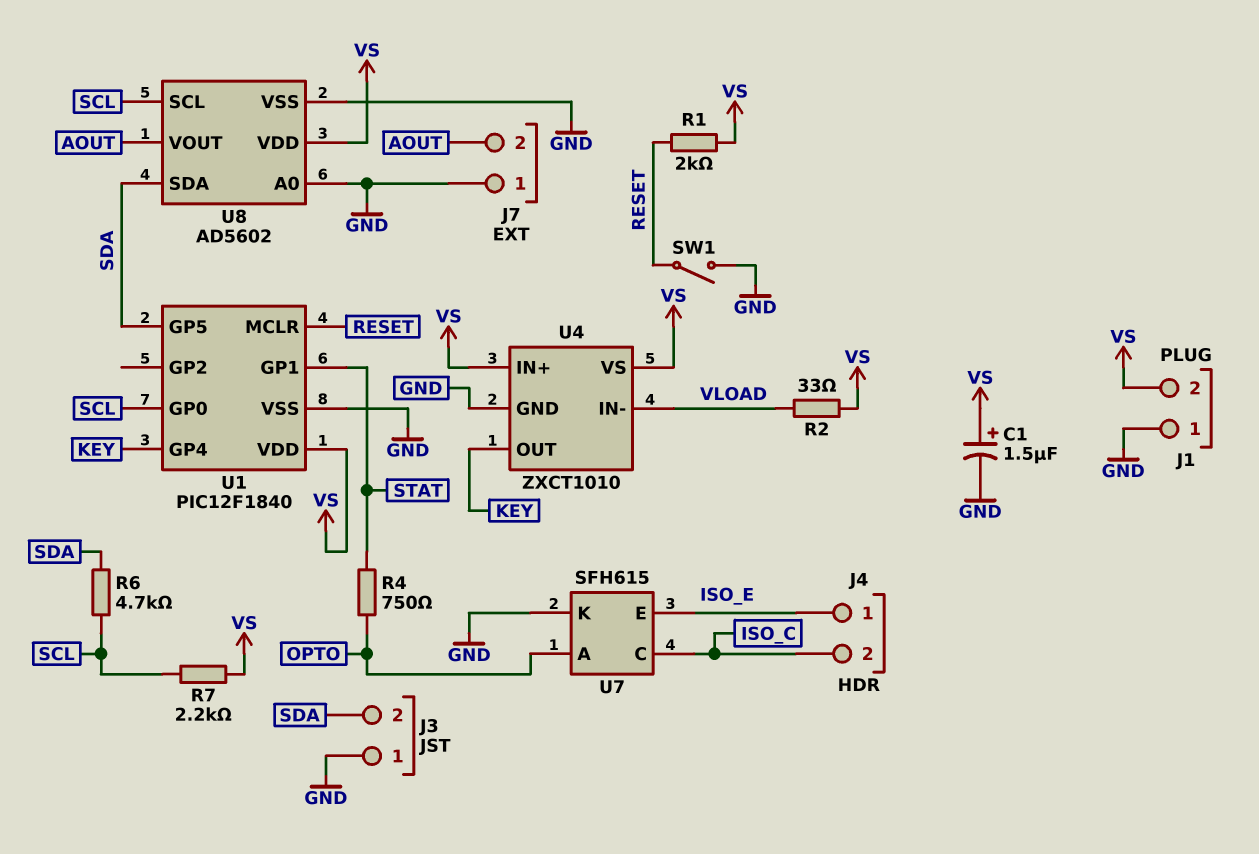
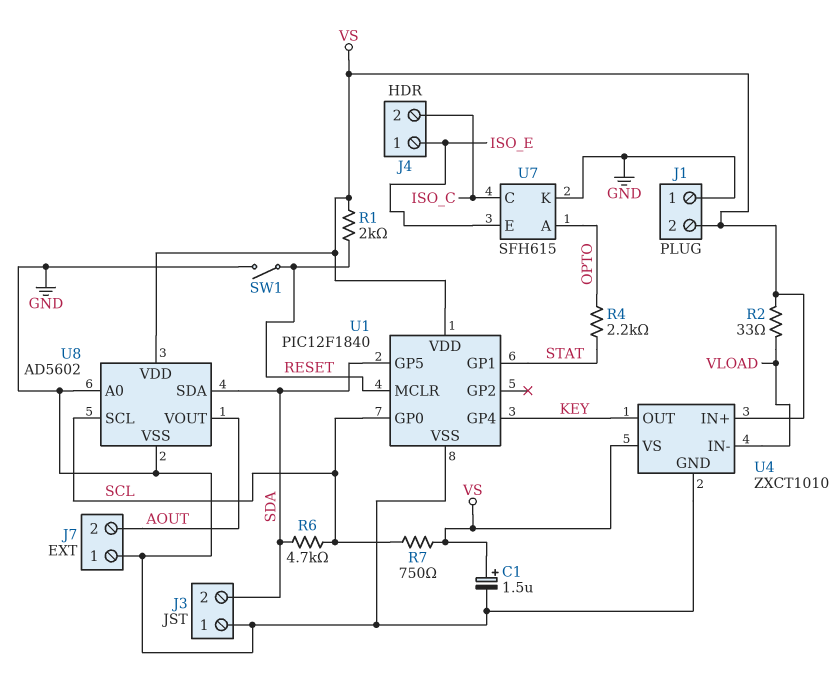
R4: 750 (OPTO, STAT) -> 2.2k (OPTO, STAT)
R7: 2.2k (SCL, VS) -> 750 (SCL, VS)

